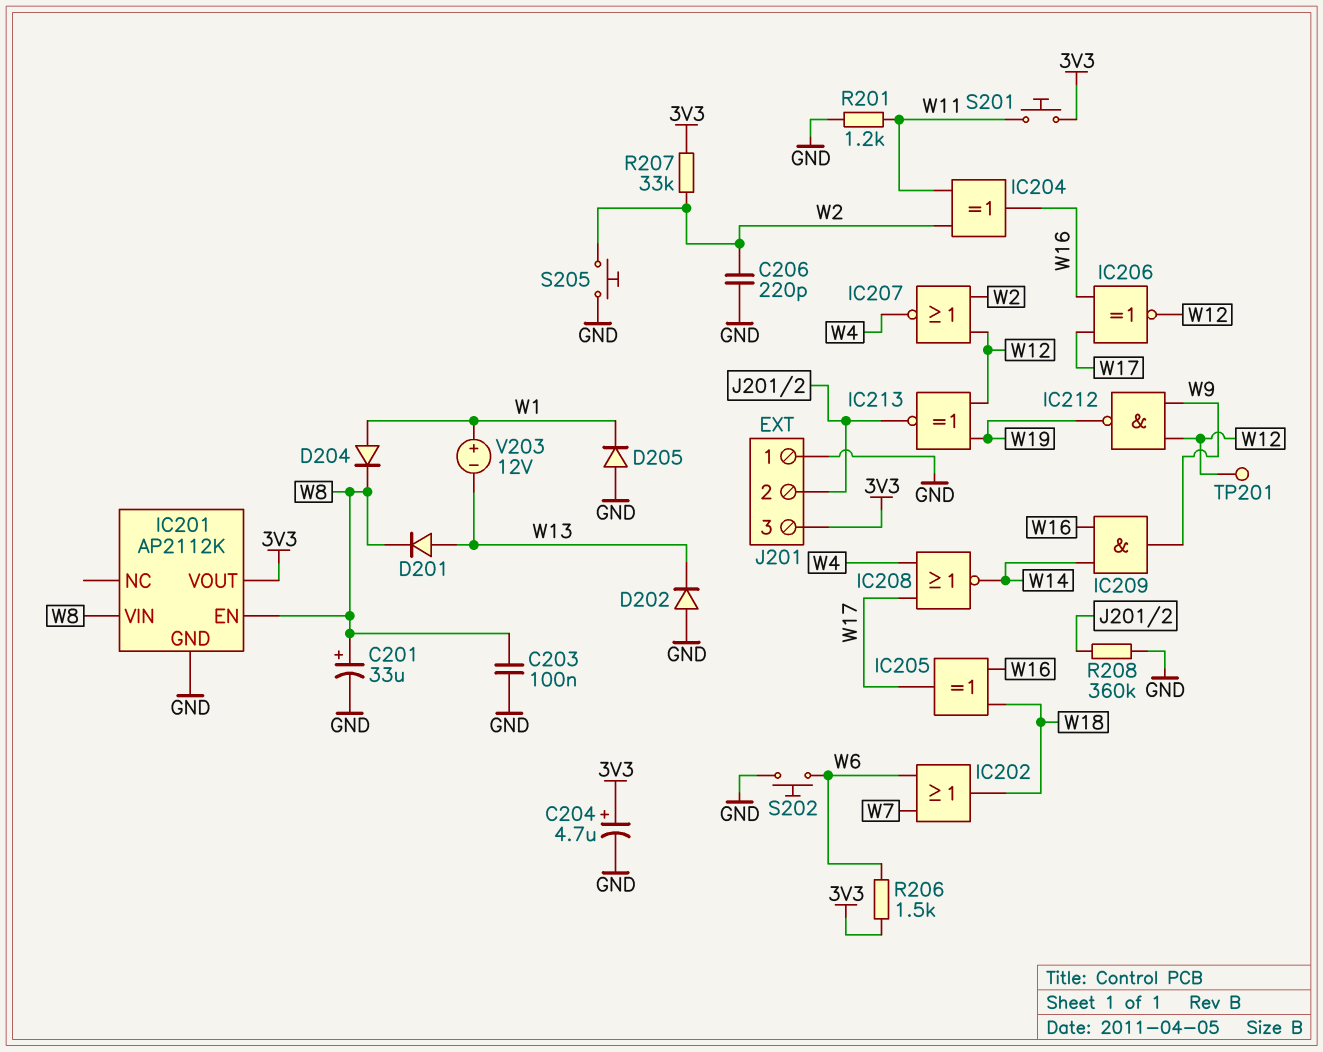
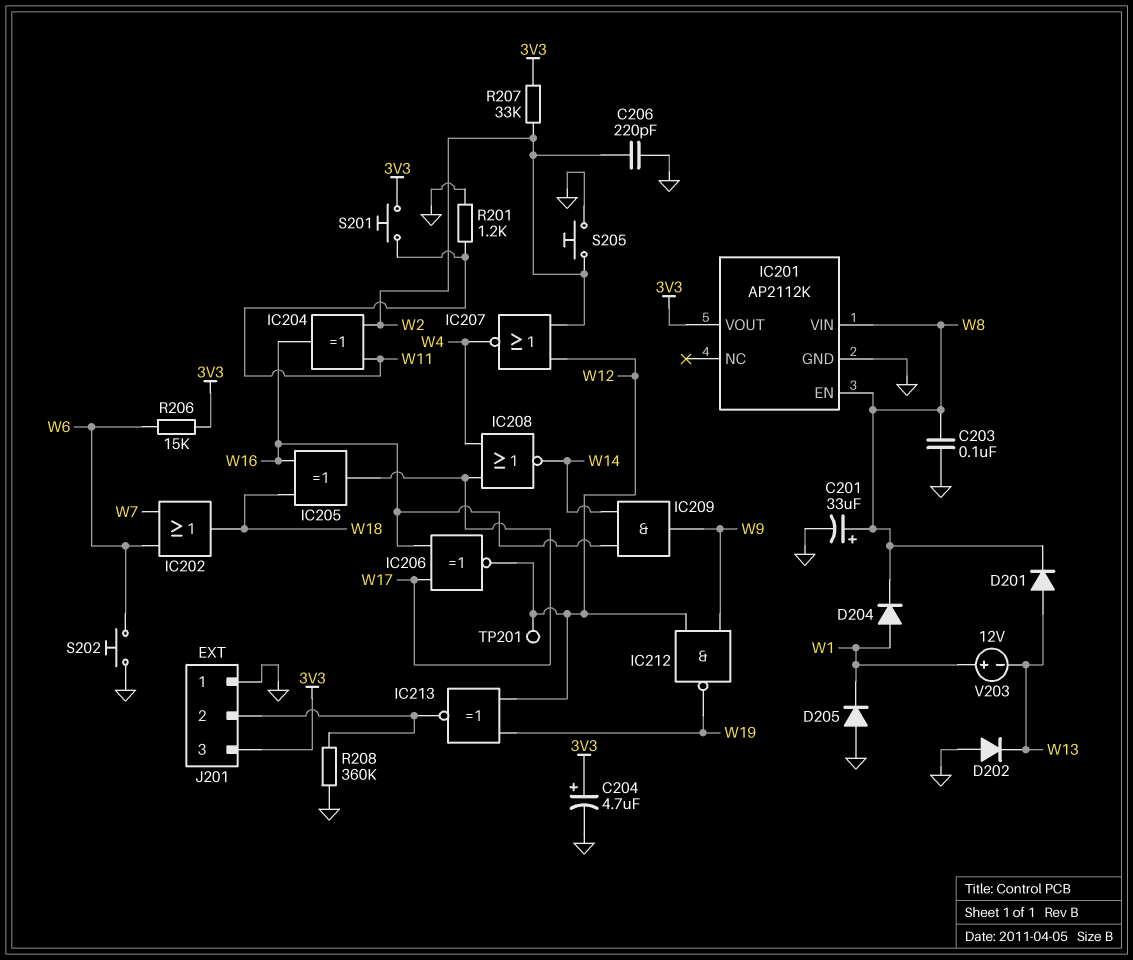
R206: 1.5k (3V3, W6) -> 15k (3V3, W6)

